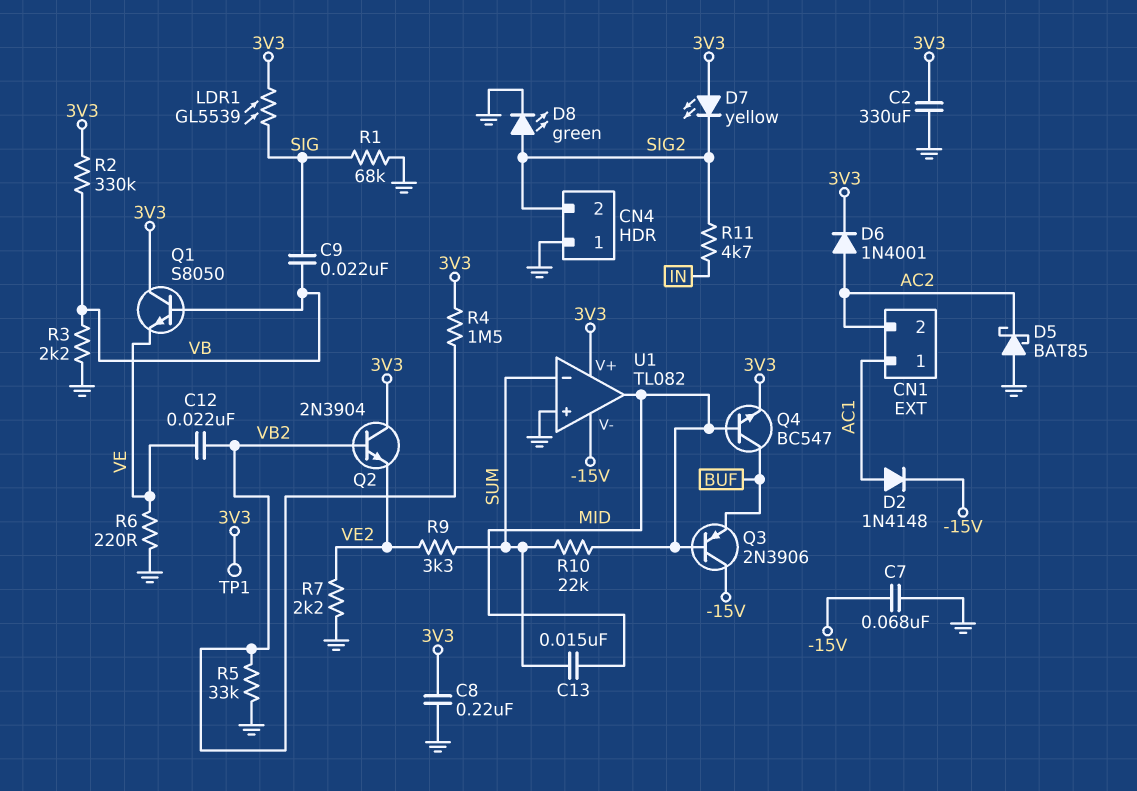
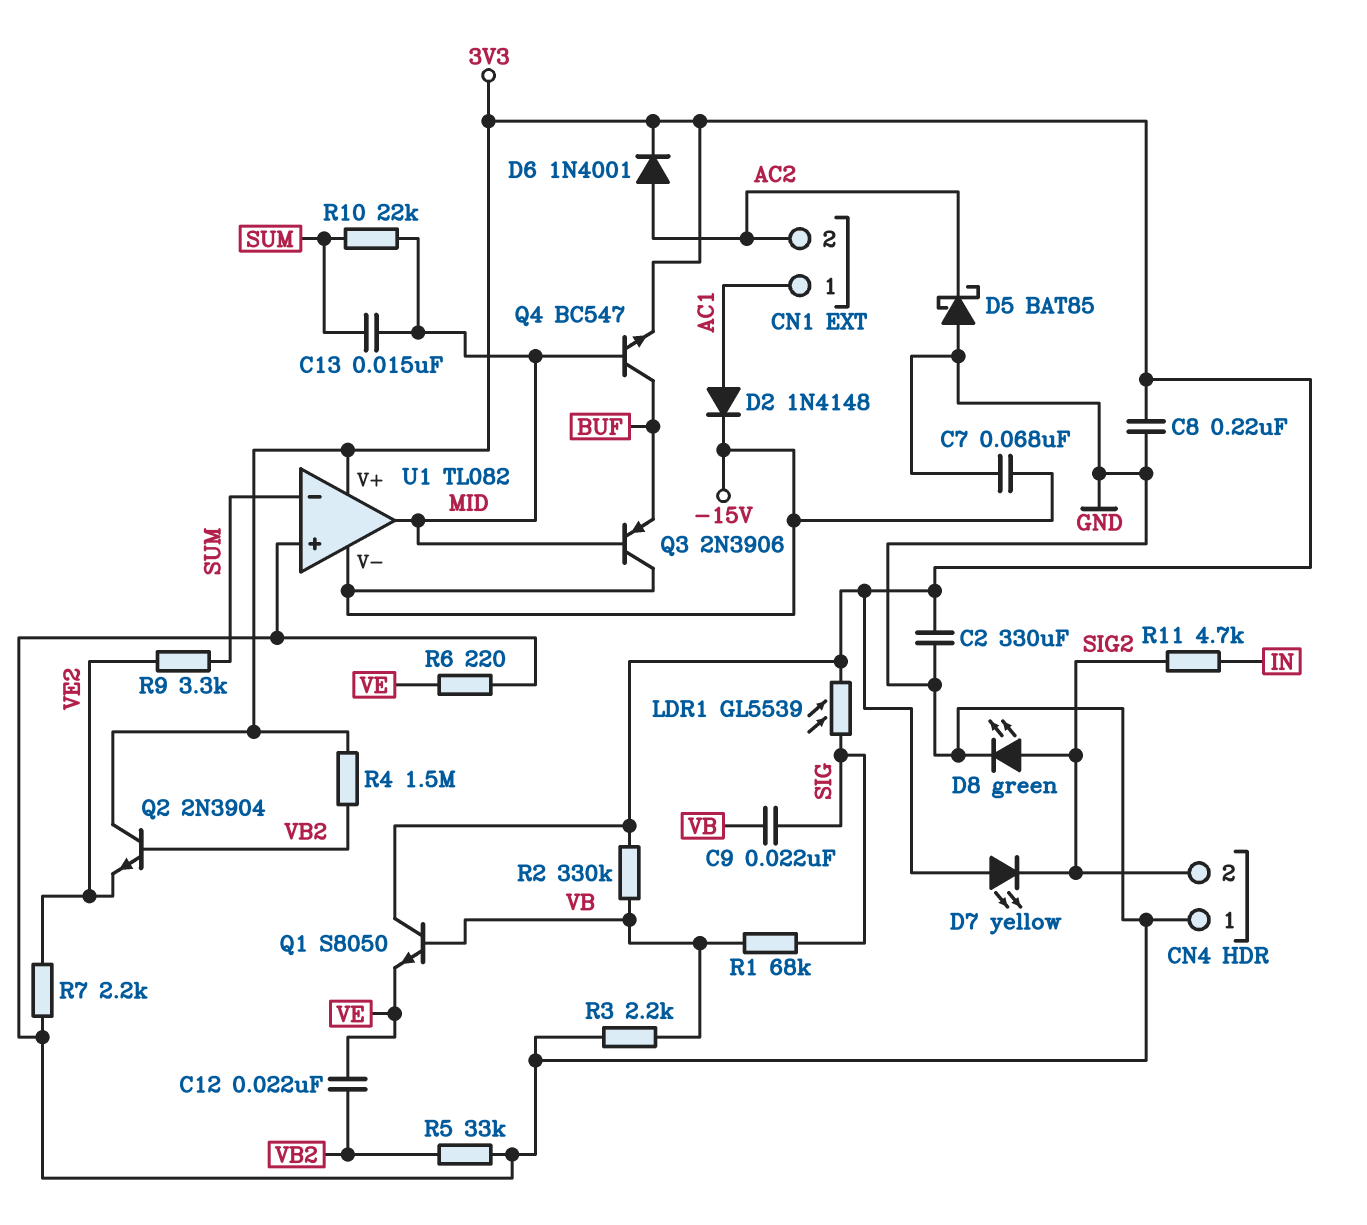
R1: 68k (GND, SIG) -> 68k (SIG, VB)
TP1: test point (3V3) -> none

